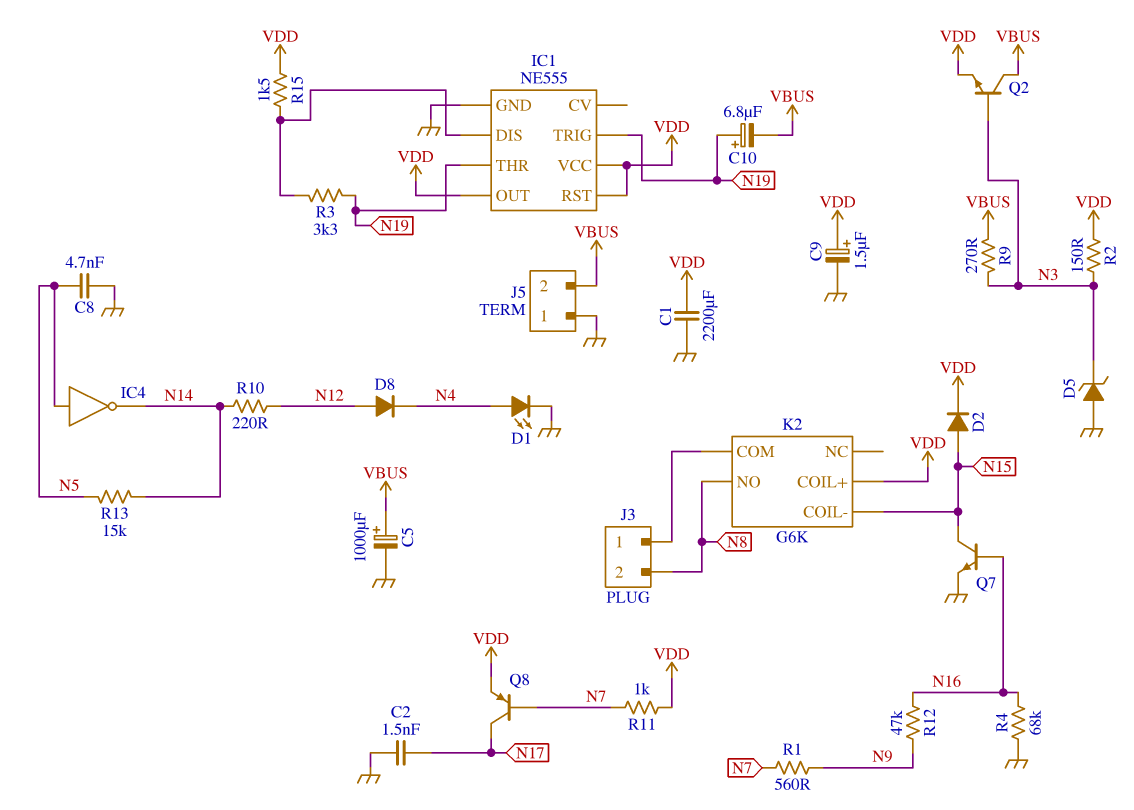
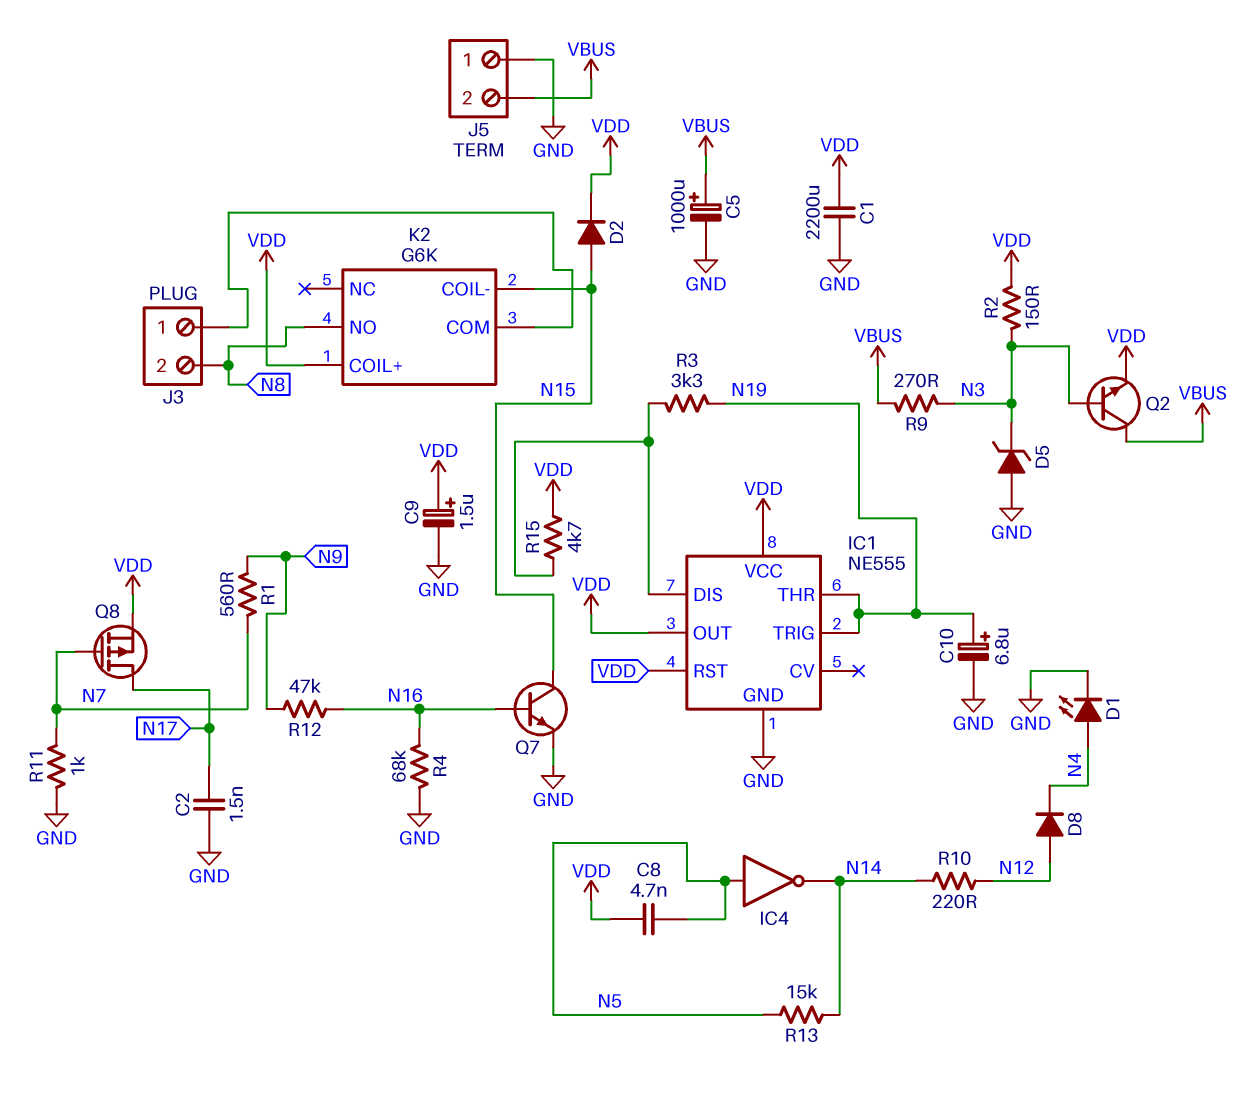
C8: 4.7nF (GND, N5) -> 4.7nF (N5, VDD)
C10: 6.8uF (plus N19, minus VBUS) -> 6.8uF (plus N19, minus GND)
Q8: PNP (B N7, C N17, E VDD) -> PMOS (G N7, D N17, S VDD)
R11: 1k (N7, VDD) -> 1k (GND, N7)
R15: 1.5k (IC1/DIS, VDD) -> 4.7k (IC1/DIS, VDD)

